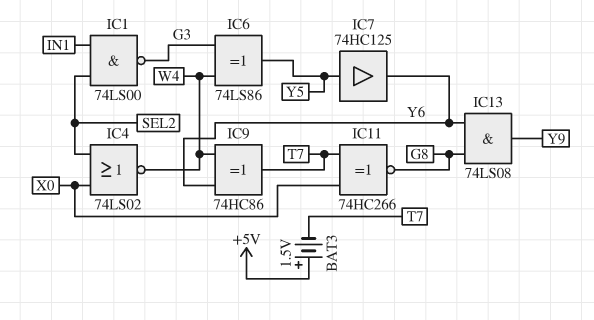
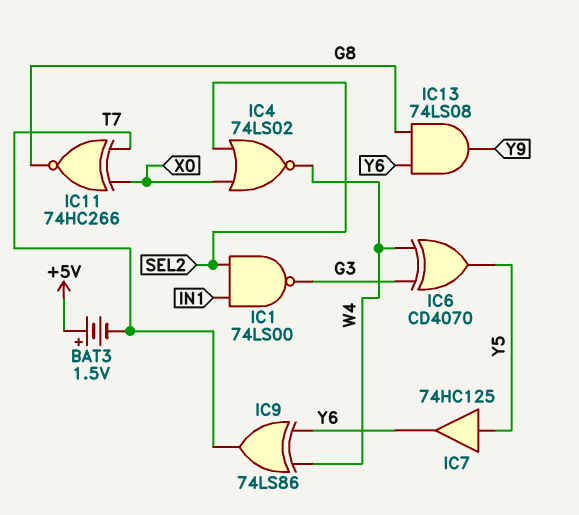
IC6: XOR 74LS86 (in G3, in W4, out Y5) -> XOR CD4070 (in G3, in W4, out Y5)
IC9: XOR 74HC86 (in W4, in Y6, out T7) -> XOR 74LS86 (in W4, in Y6, out T7)

